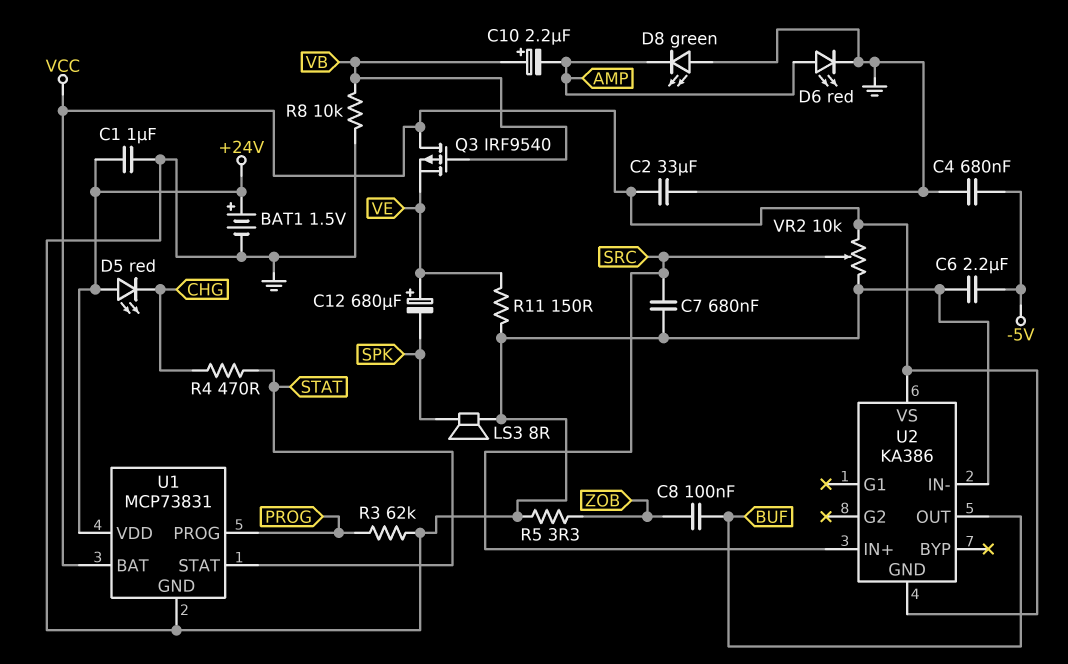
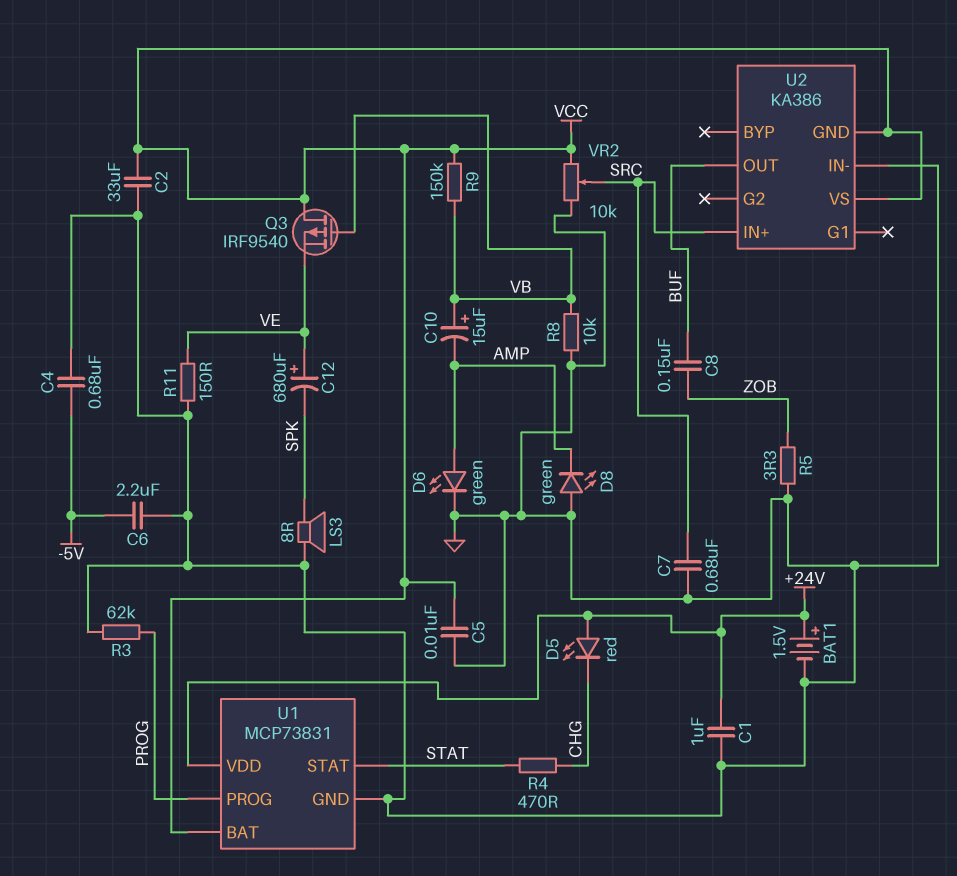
C5: none -> 10nF (GND, VCC)
C8: 100nF (BUF, ZOB) -> 150nF (BUF, ZOB)
C10: 2.2uF (plus VB, minus AMP) -> 15uF (plus VB, minus AMP)
D6: LED red (A AMP, K GND) -> LED green (A AMP, K GND)
R9: none -> 150k (VB, VCC)

